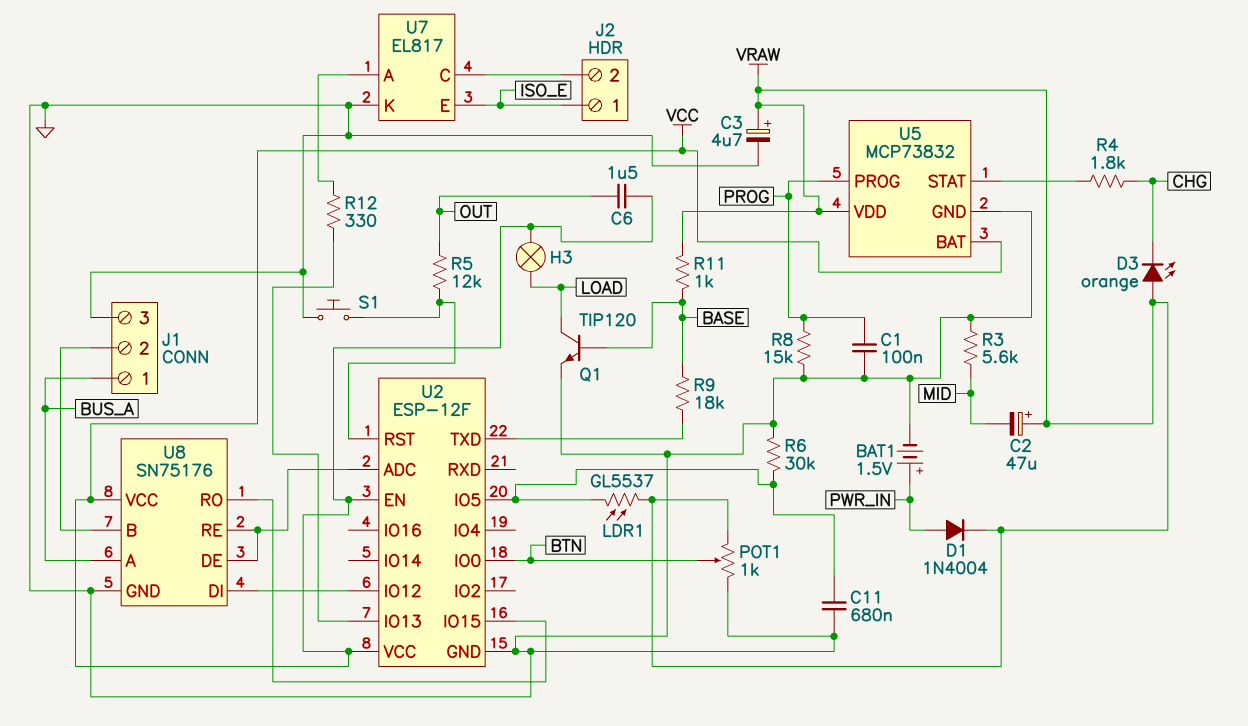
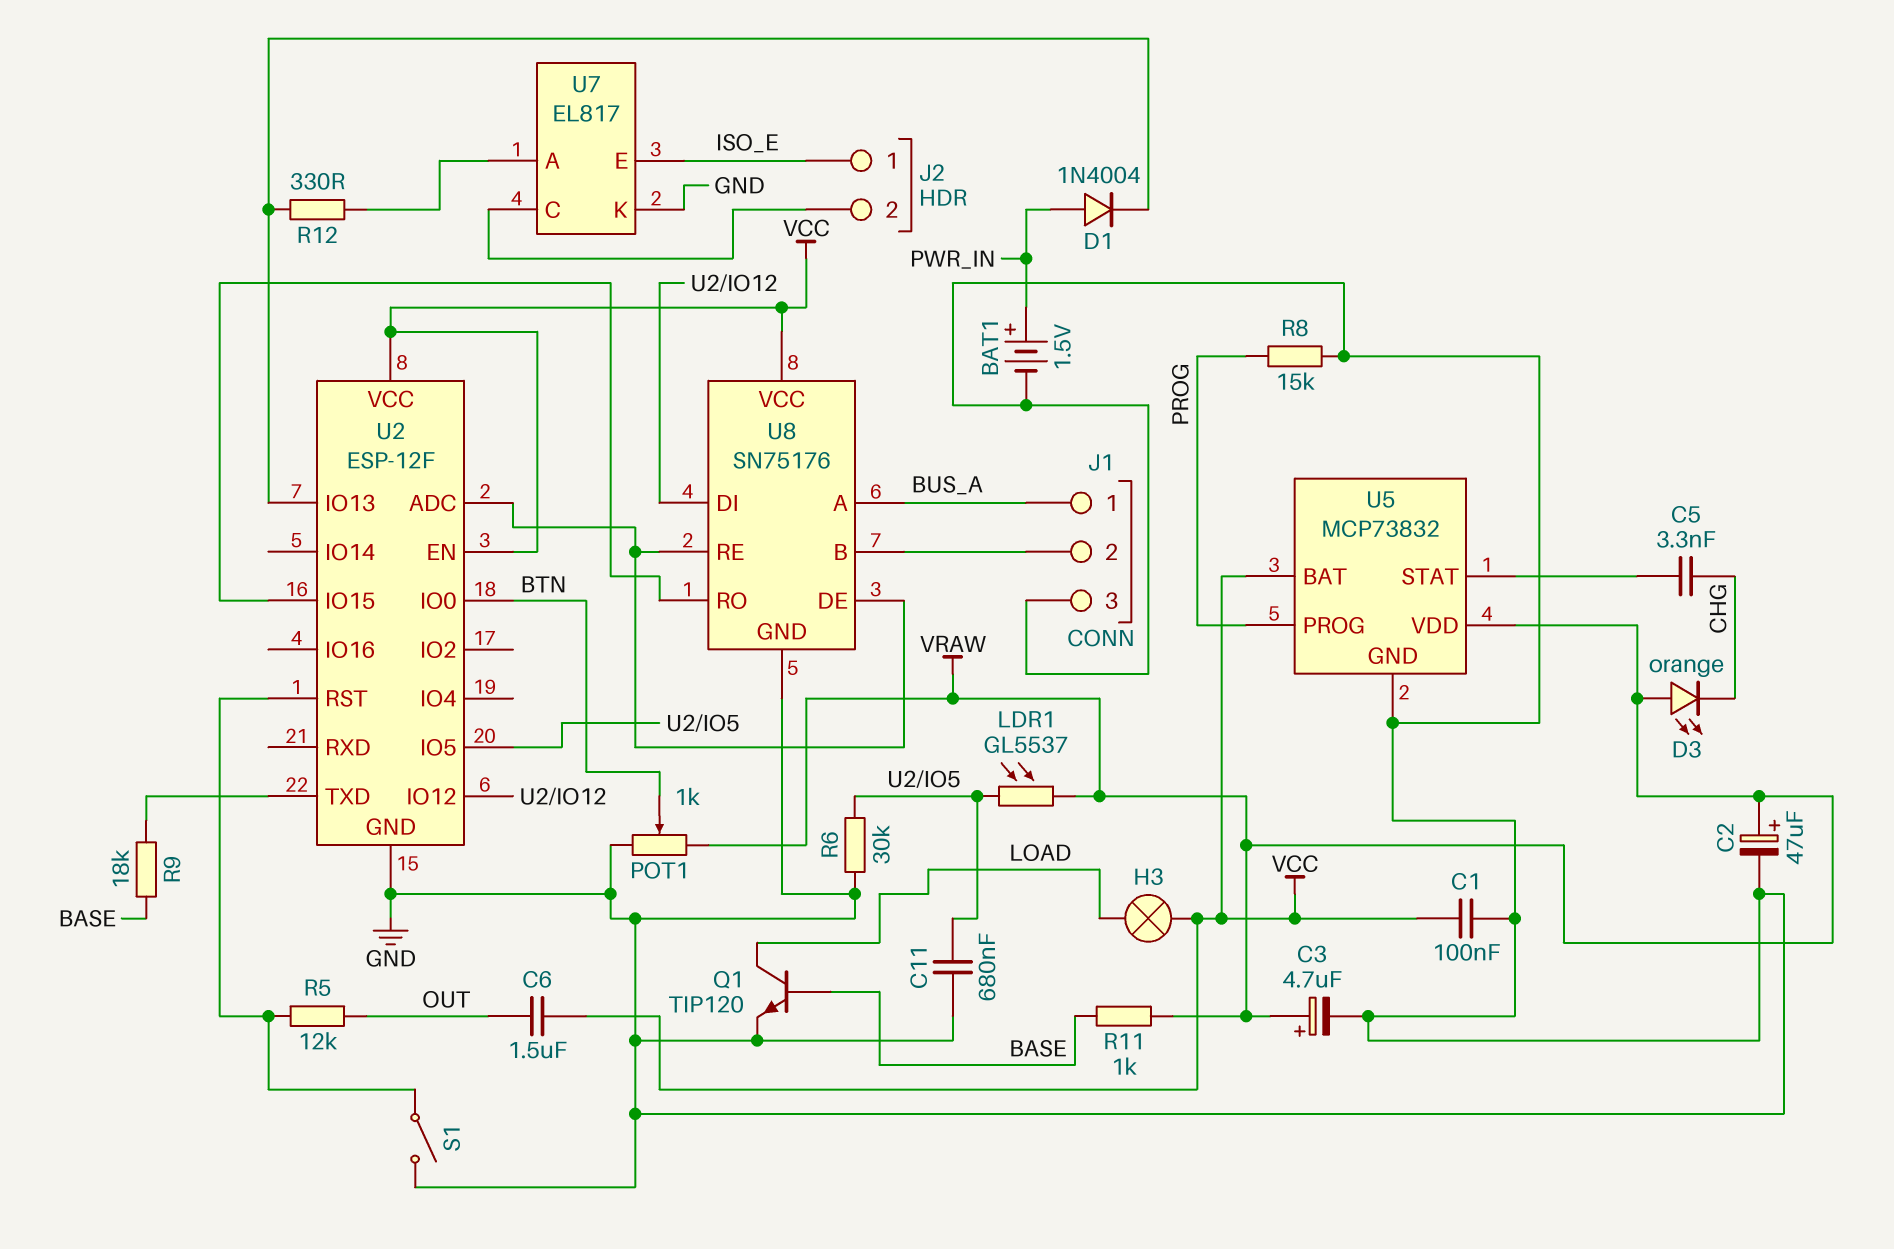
C1: 100nF (GND, PROG) -> 100nF (GND, VCC)
C2: 47uF (plus VRAW, minus MID) -> 47uF (plus VRAW, minus GND)
C5: none -> 3.3nF (CHG, U5/STAT)
D1: diode 1N4004 (A PWR_IN, K VRAW) -> diode 1N4004 (A PWR_IN, K U2/IO13)
R3: 5.6k (GND, MID) -> none
R4: 1.8k (CHG, U5/STAT) -> none
S1: button (GND, U2/RST) -> switch (GND, U2/RST)

